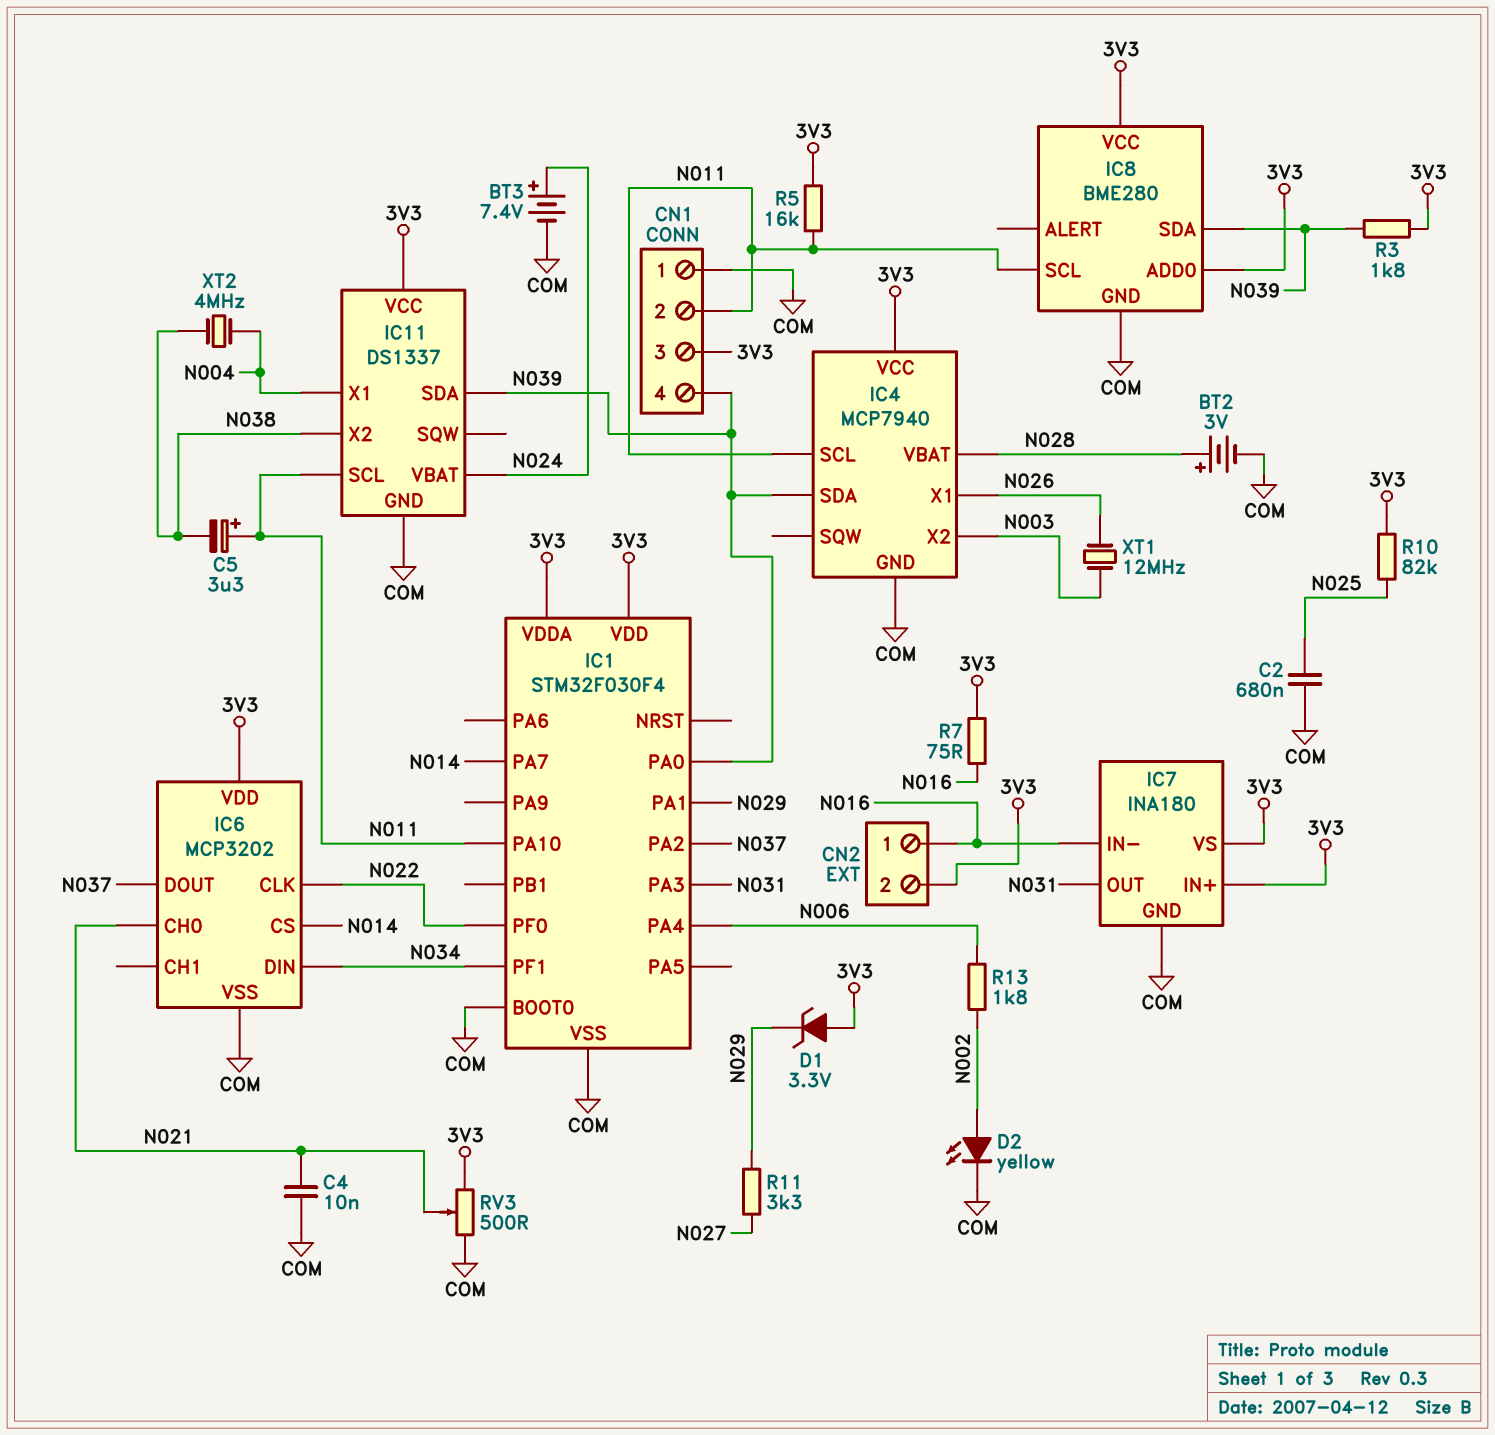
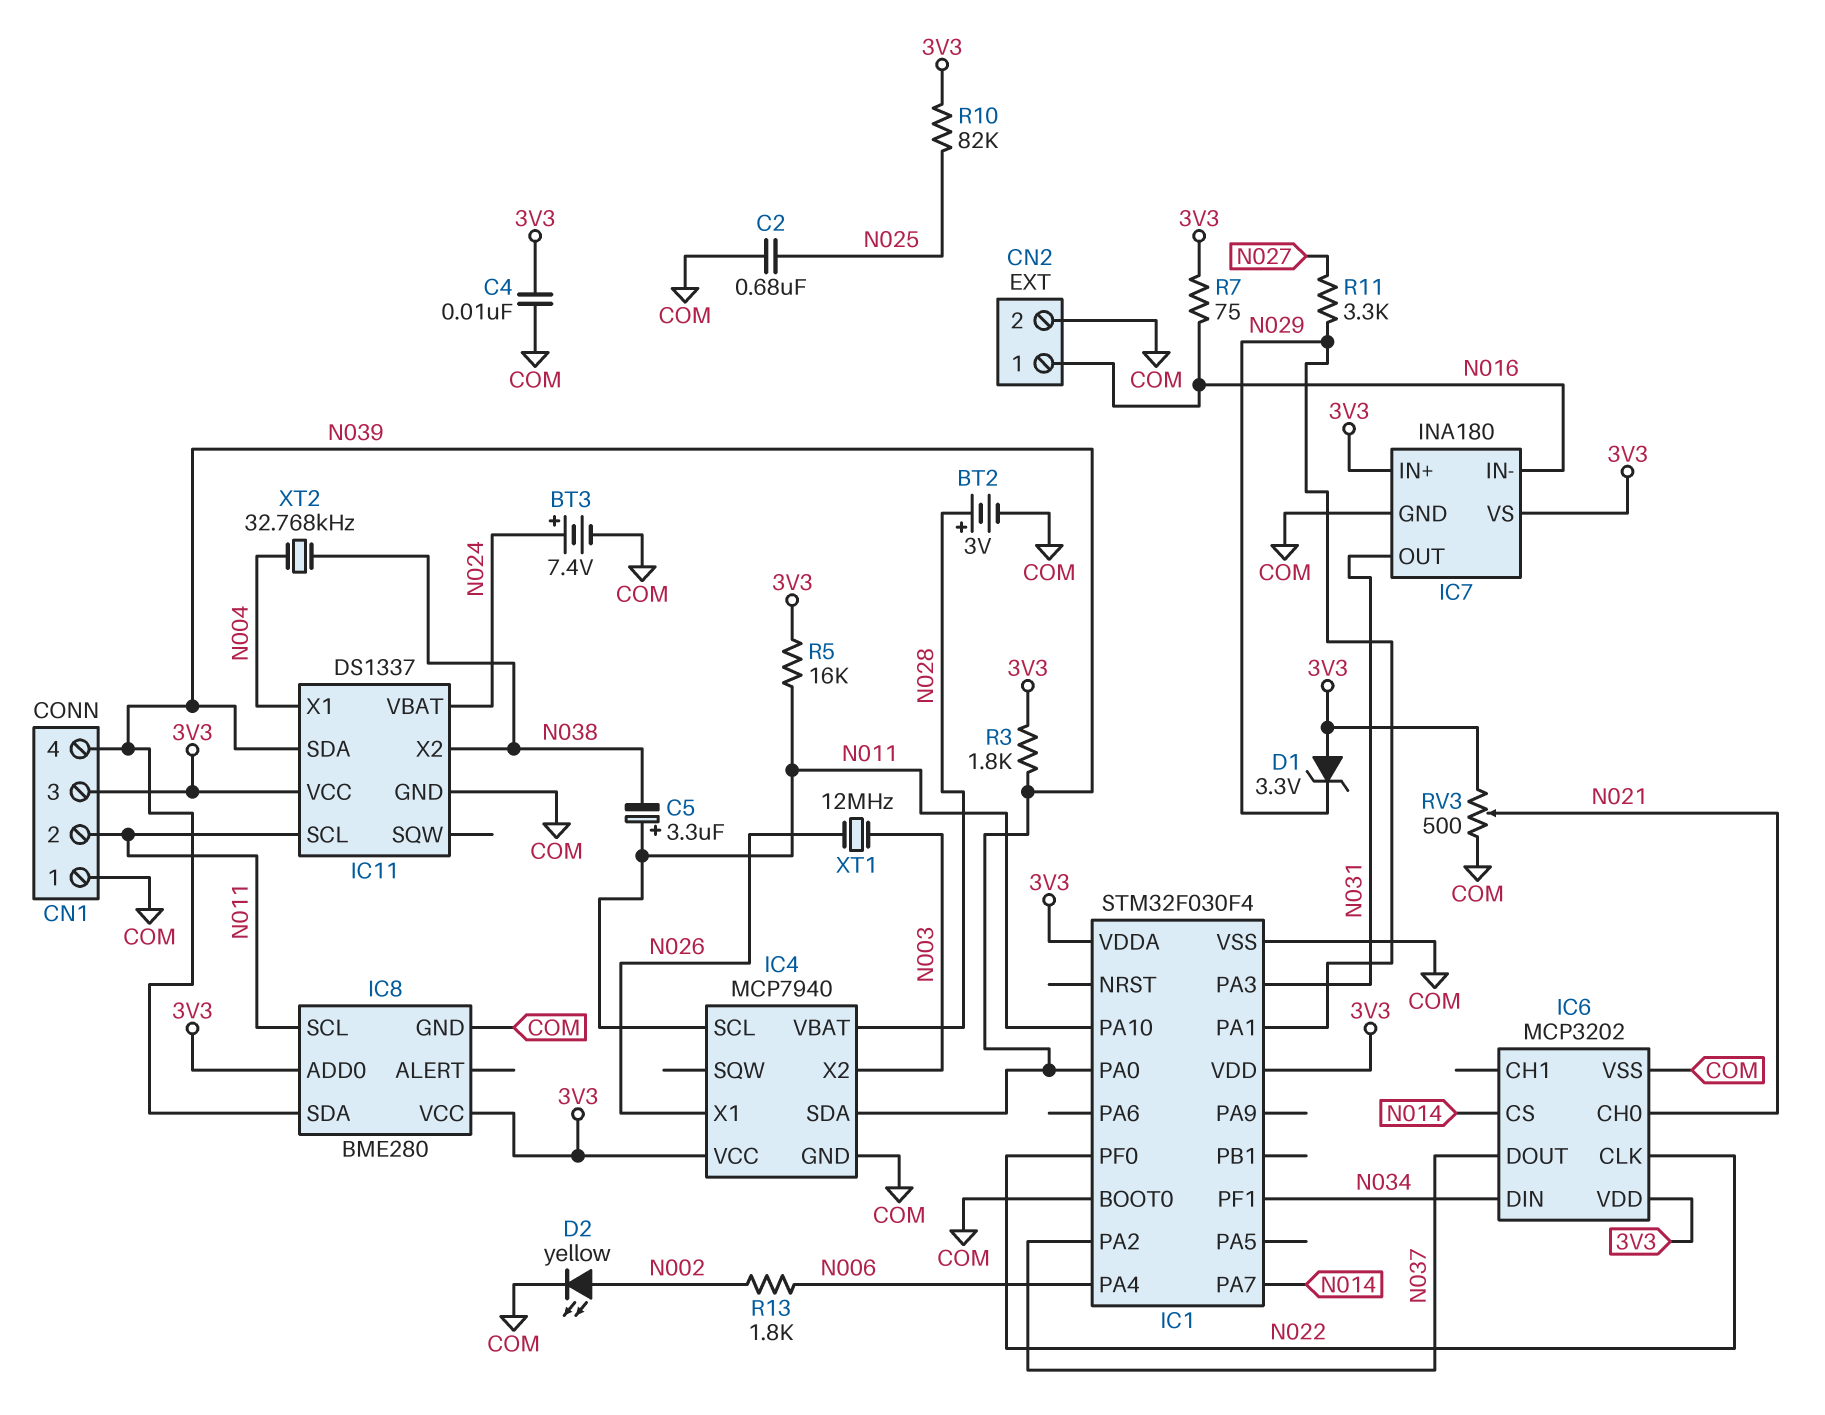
C4: 10nF (COM, N021) -> 10nF (3V3, COM)
CN2 pin 2: 3V3 -> COM
XT2: 4MHz (N004, N038) -> 32.768kHz (N004, N038)

